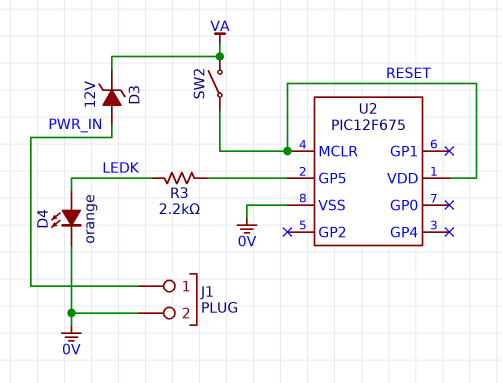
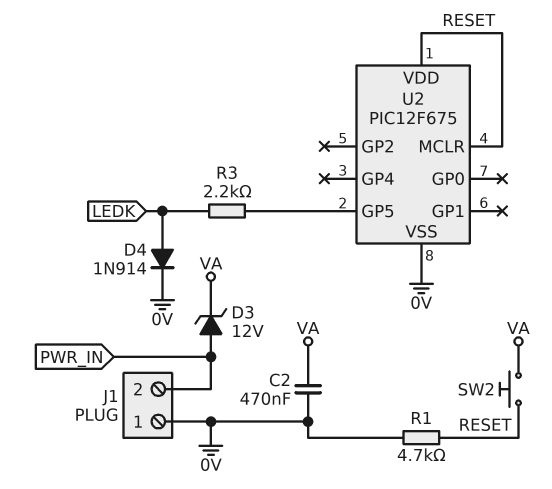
C2: none -> 470nF (0V, VA)
D4: LED orange (A LEDK, K 0V) -> diode 1N914 (A LEDK, K 0V)
J1 pin 1: PWR_IN -> 0V
J1 pin 2: 0V -> PWR_IN
R1: none -> 4.7k (0V, RESET)
SW2: switch (RESET, VA) -> button (RESET, VA)

